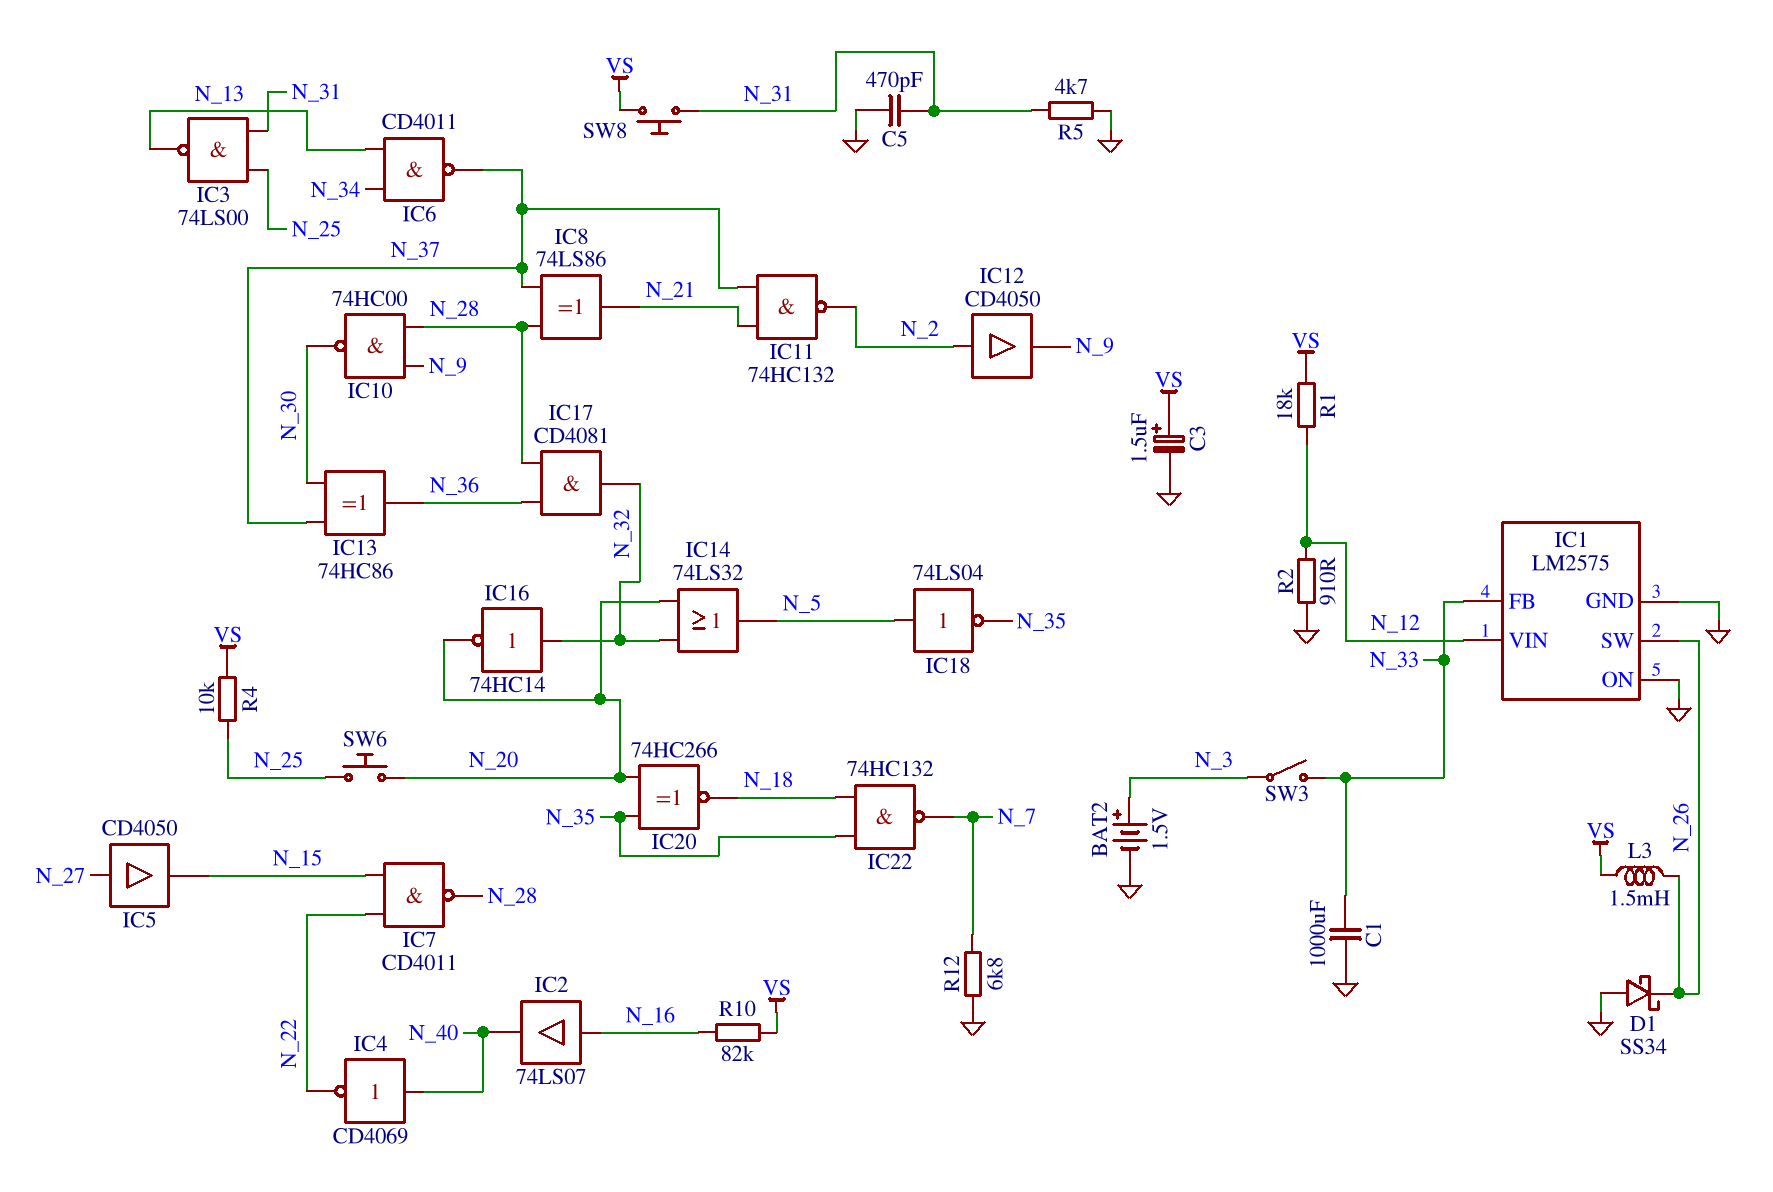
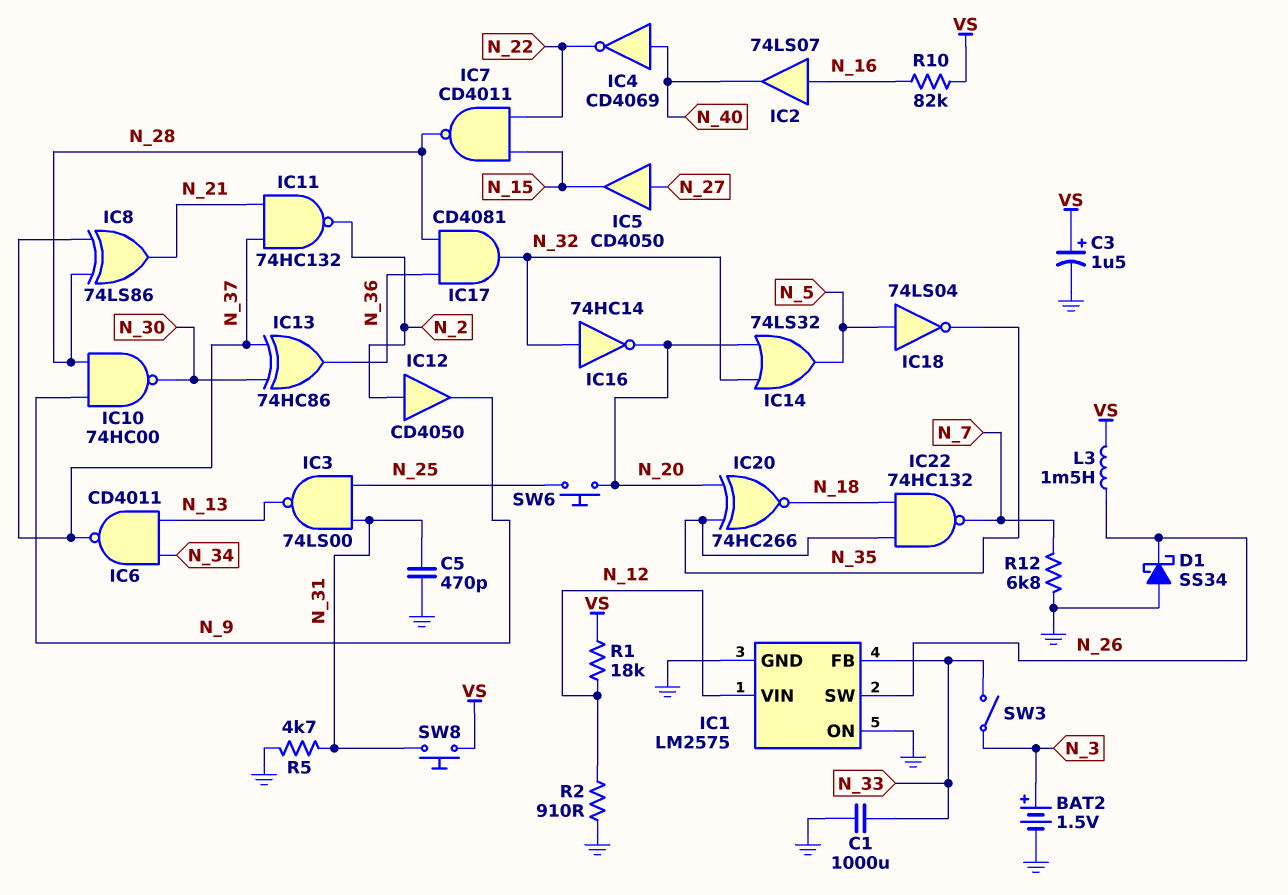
R4: 10k (N_25, VS) -> none

